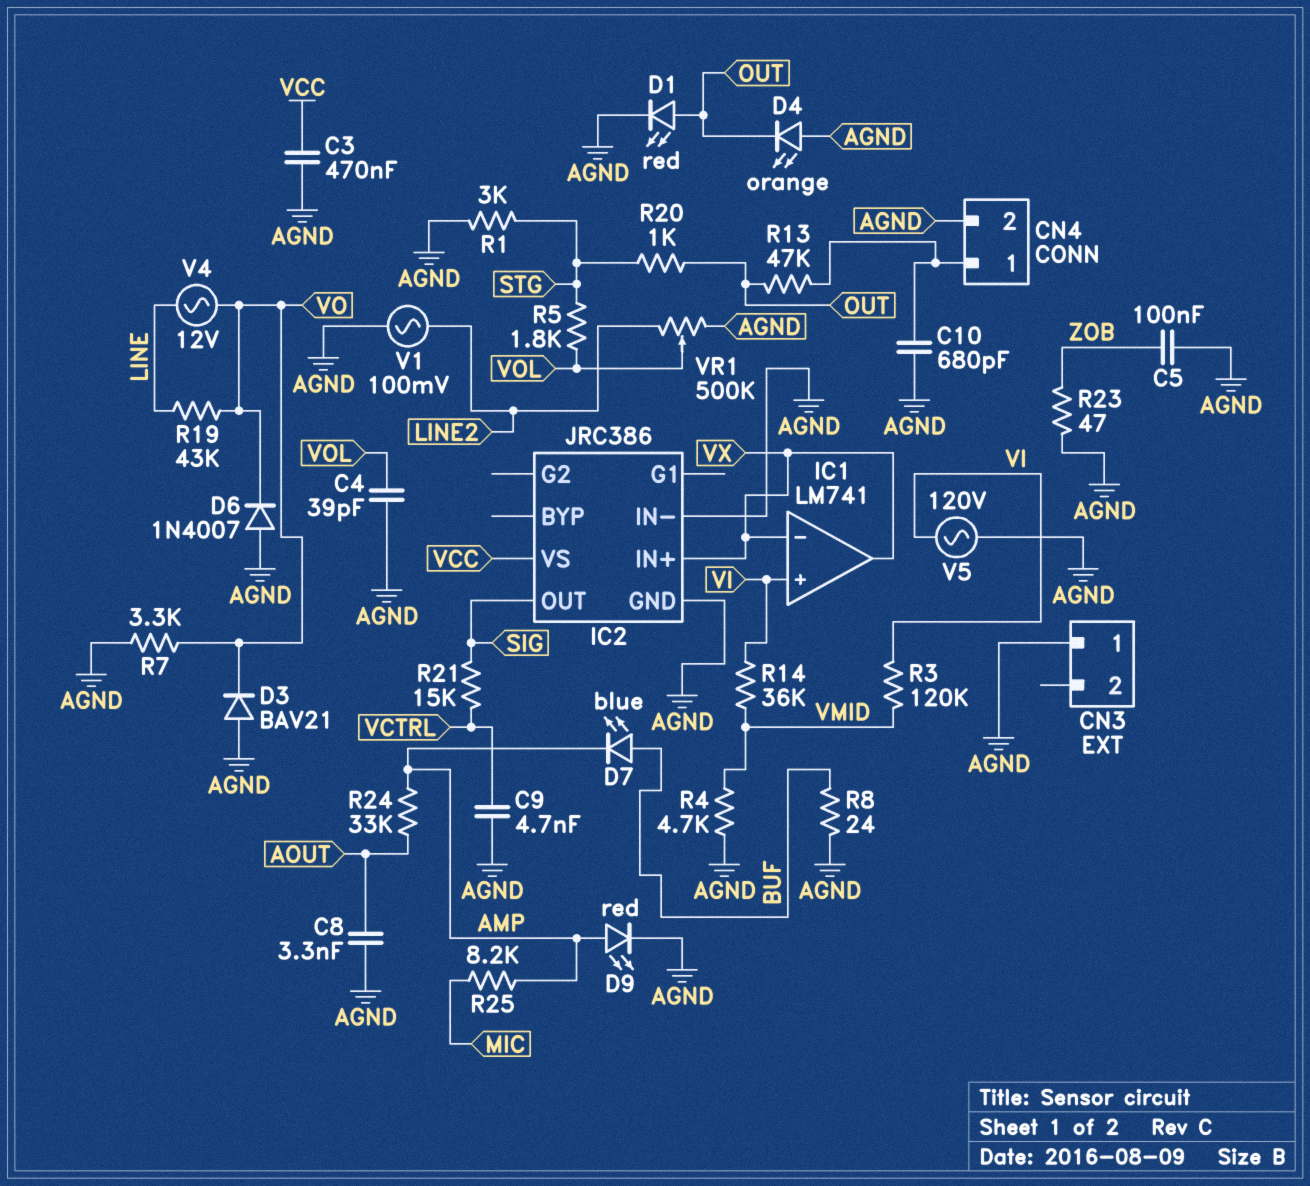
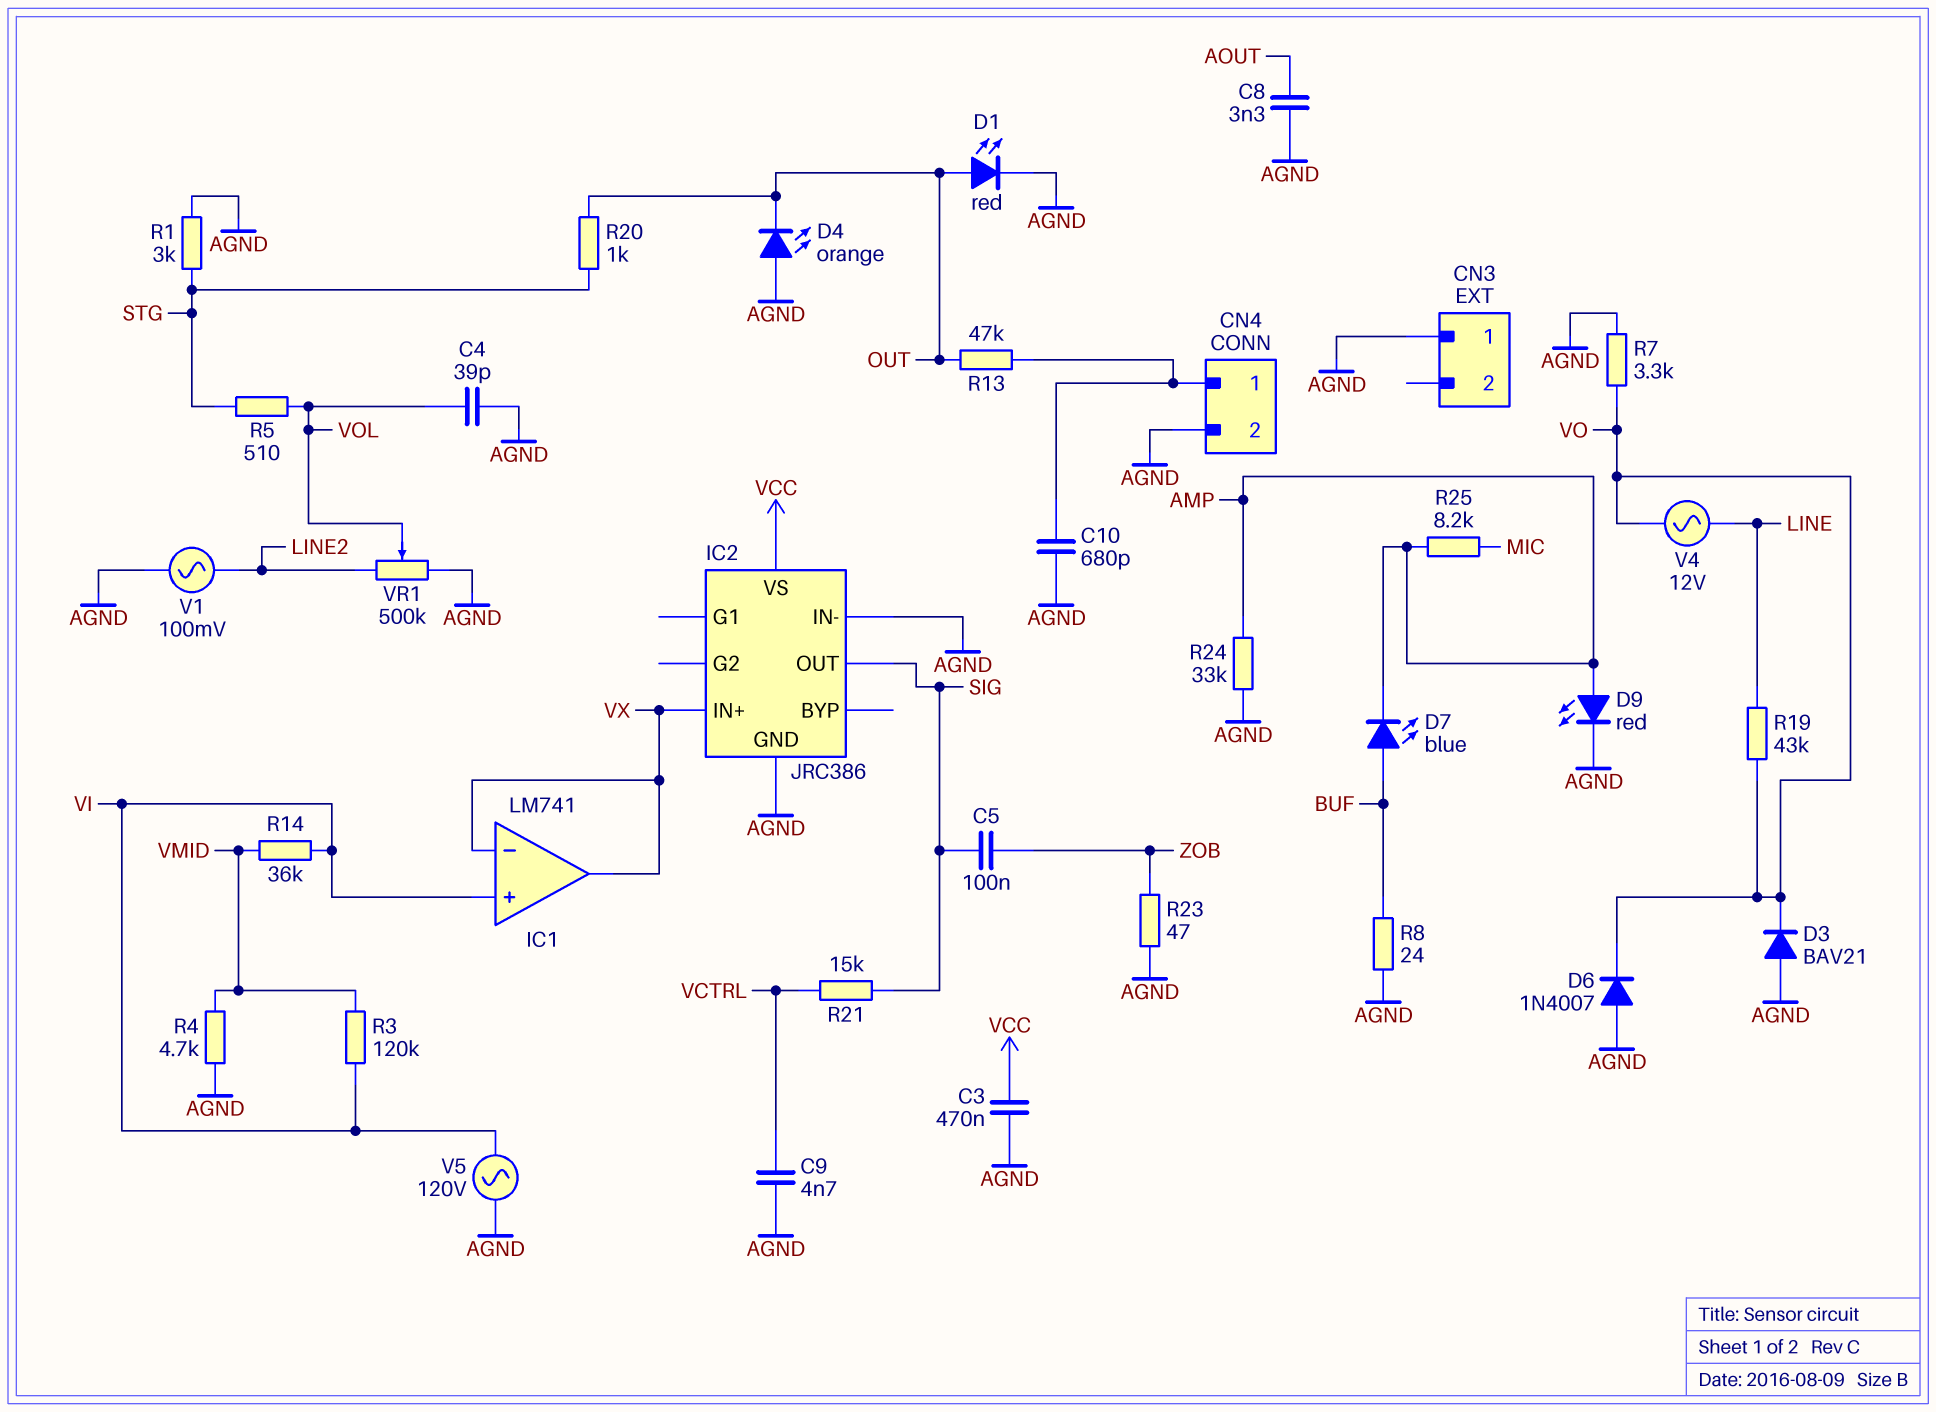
C5: 100nF (AGND, ZOB) -> 100nF (SIG, ZOB)
R5: 1.8k (STG, VOL) -> 510 (STG, VOL)
R24: 33k (AMP, AOUT) -> 33k (AGND, AMP)

